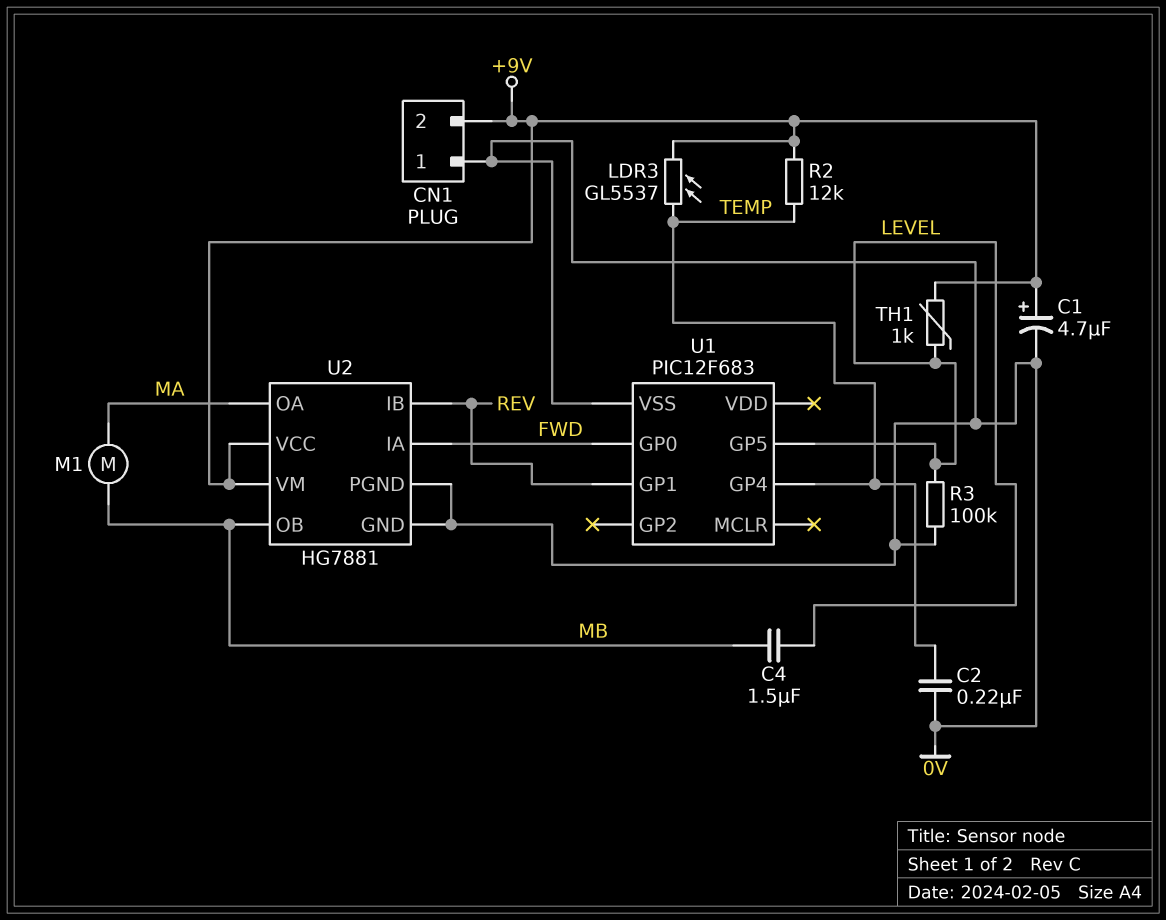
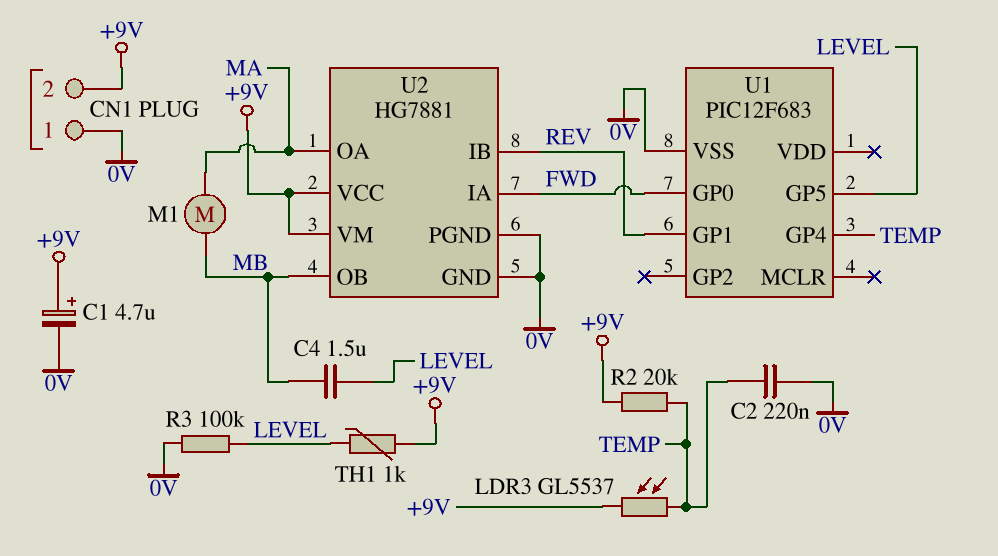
R2: 12k (+9V, TEMP) -> 20k (+9V, TEMP)

